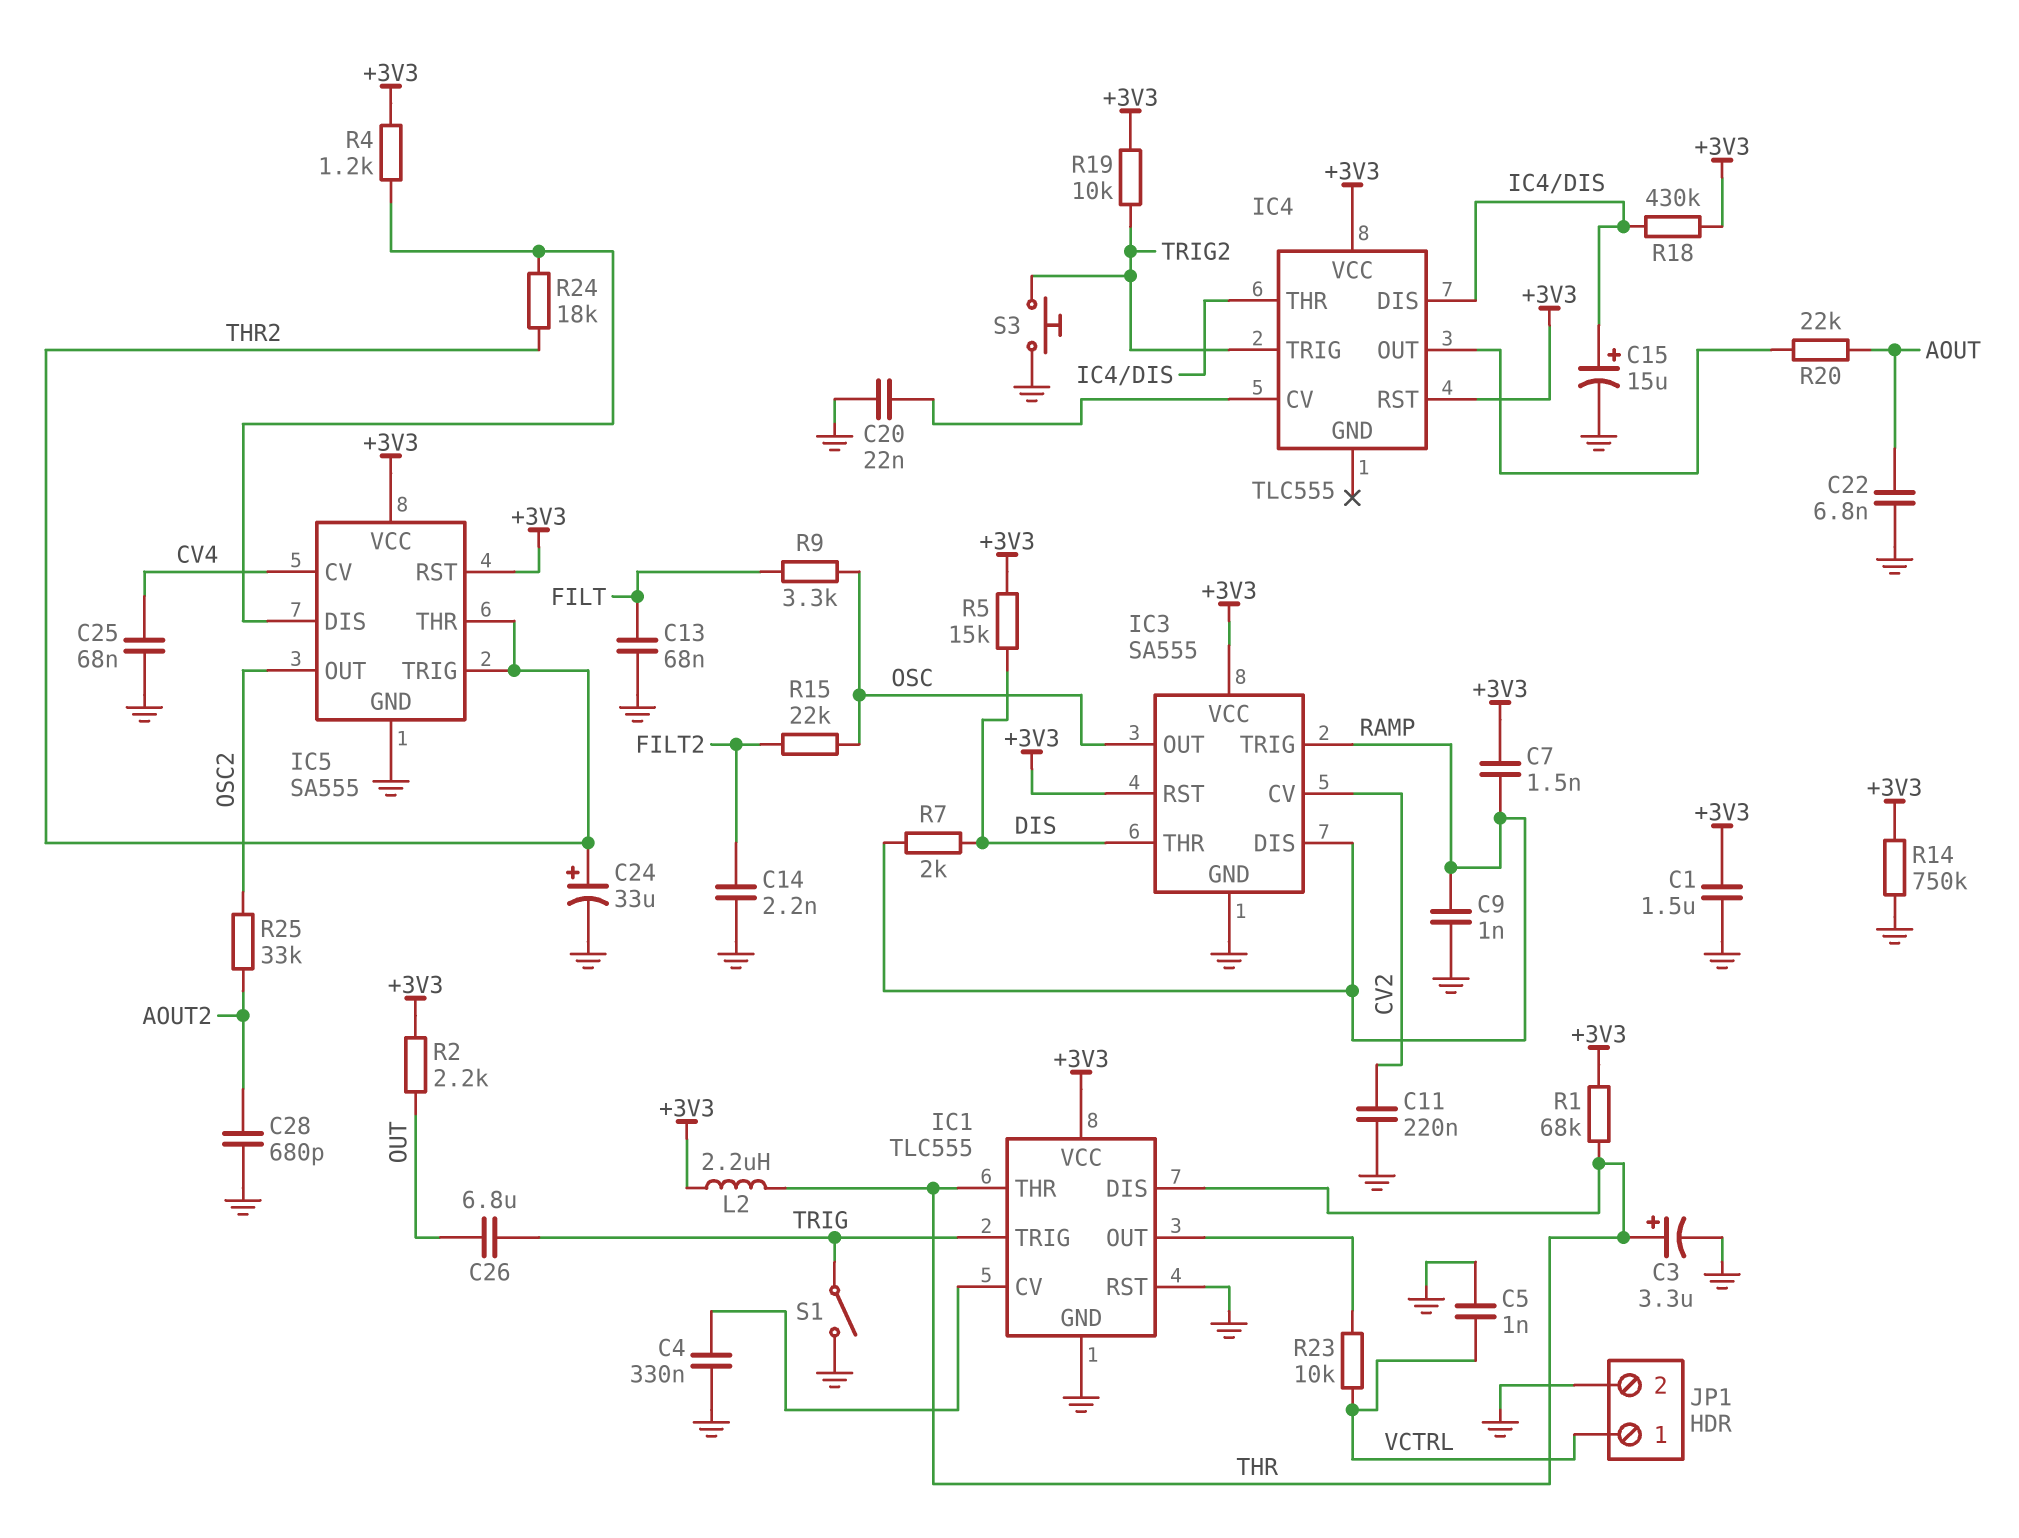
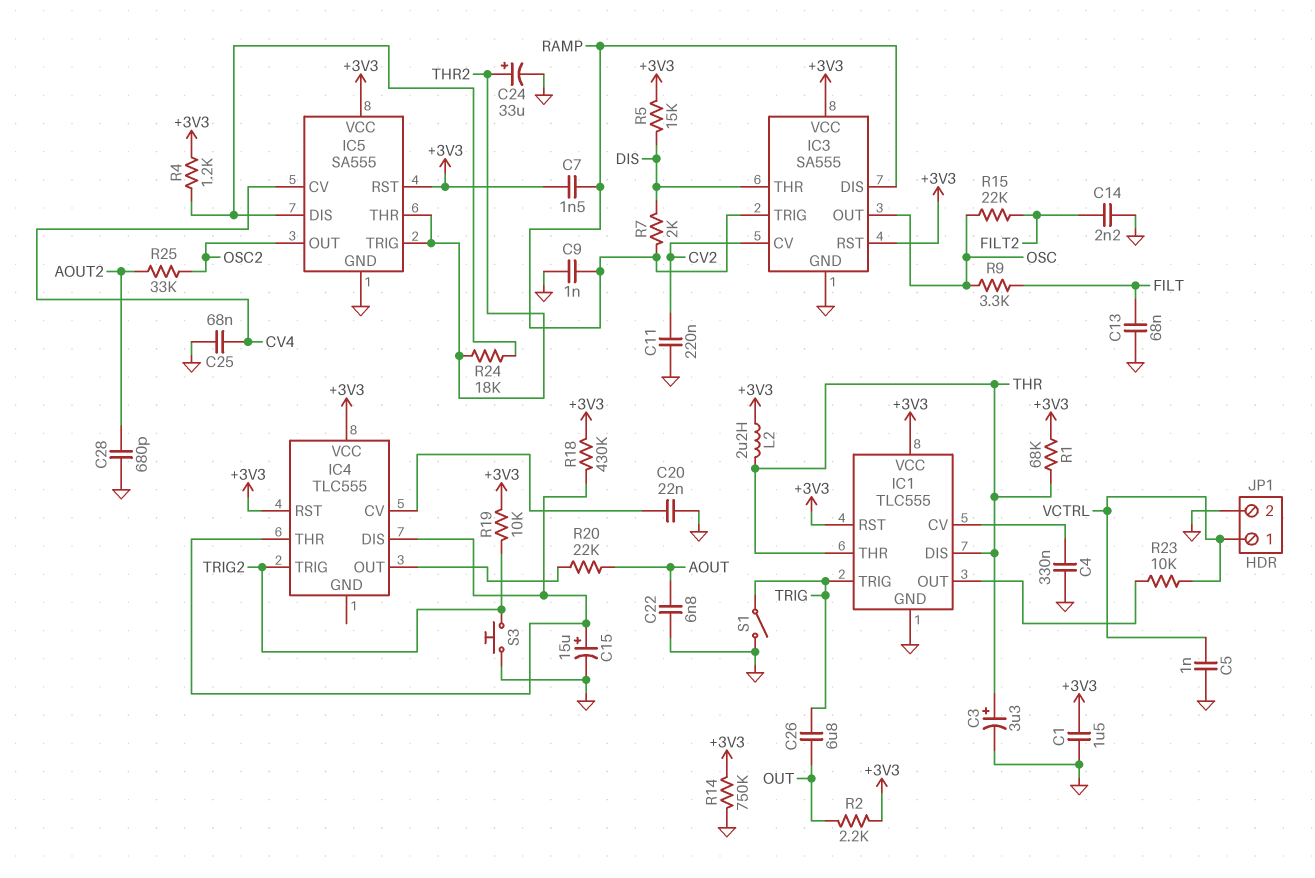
IC1 pin RST: GND -> +3V3

